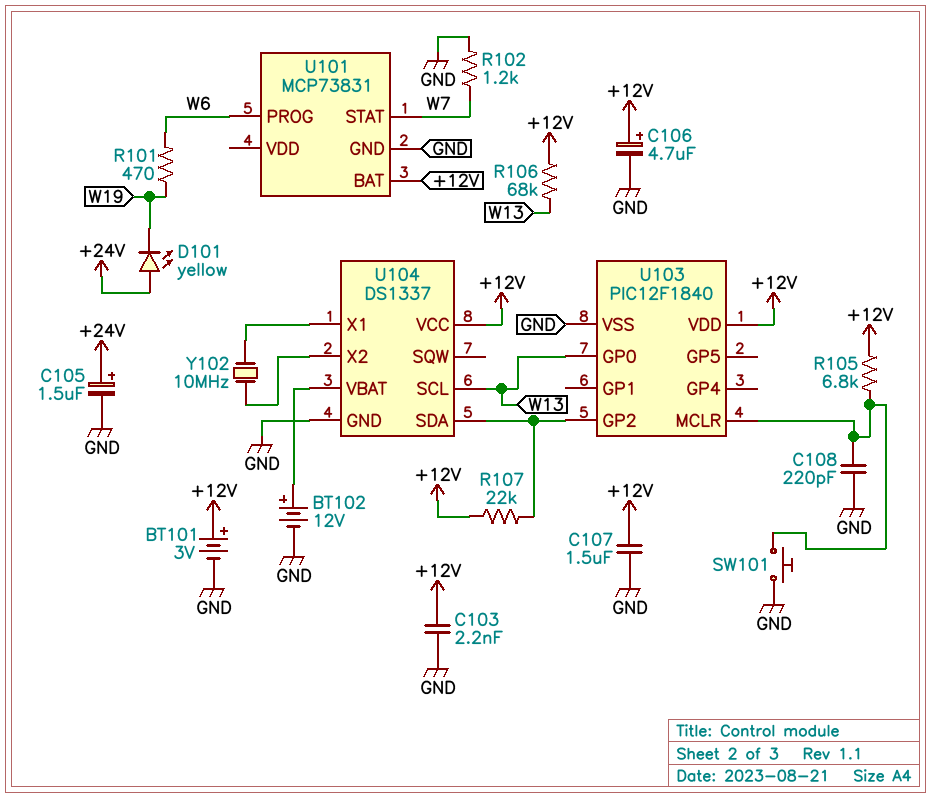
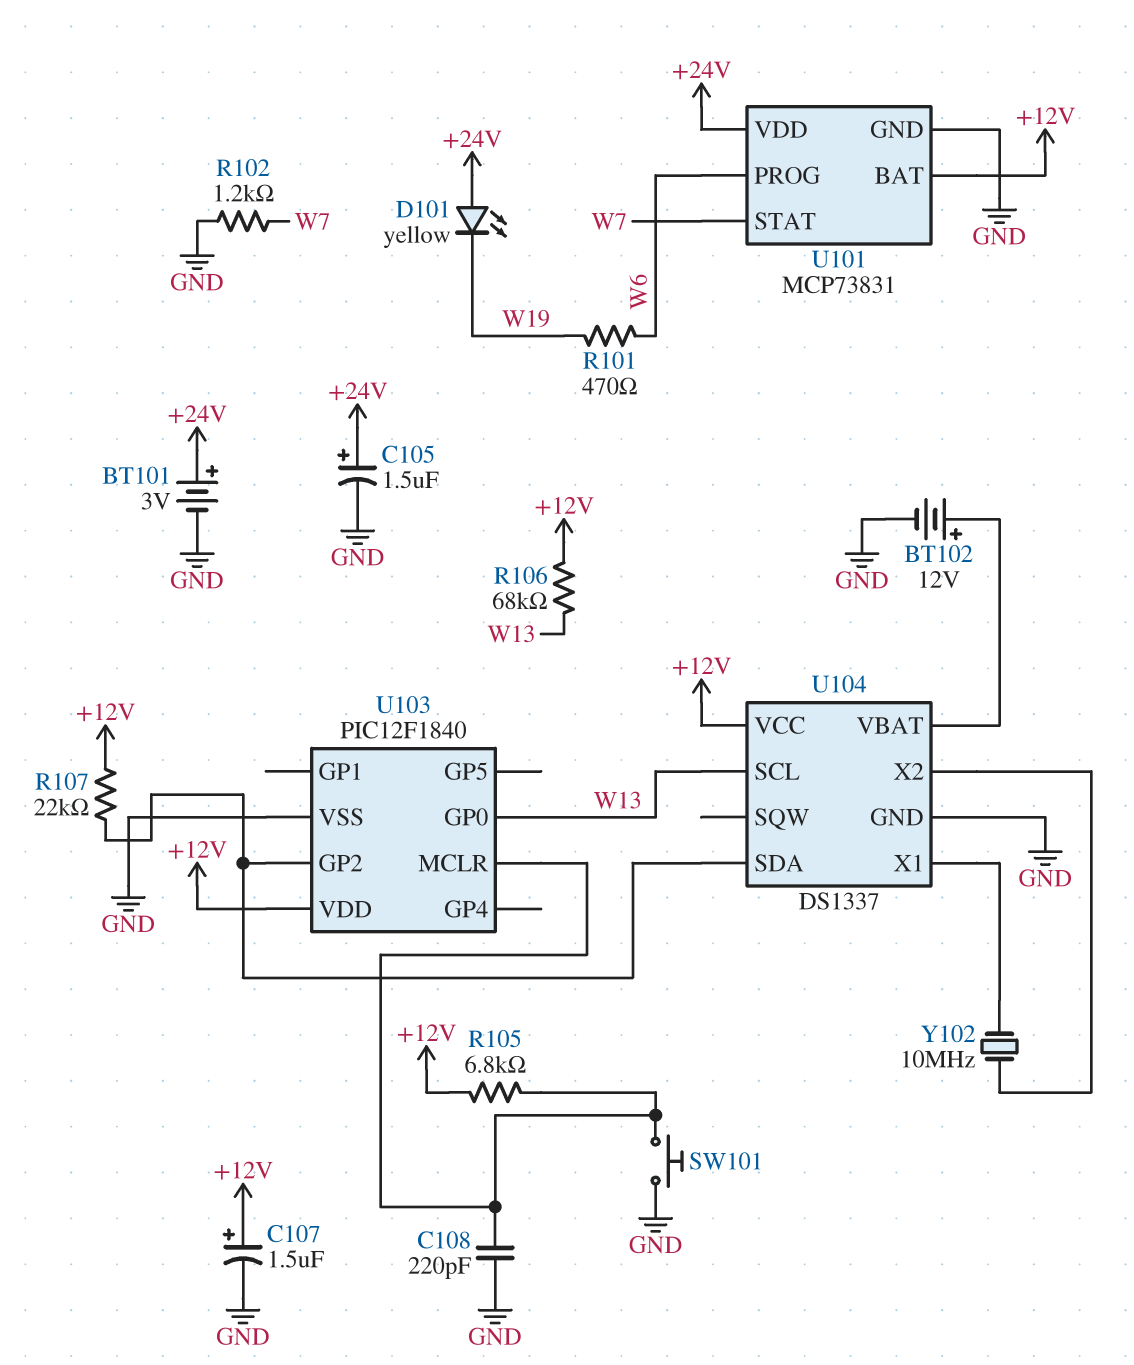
BT101: 3V (plus +12V, minus GND) -> 3V (plus +24V, minus GND)
C103: 2.2nF (+12V, GND) -> none
C106: 4.7uF (plus +12V, minus GND) -> none
C107: 1.5uF (+12V, GND) -> 1.5uF (plus +12V, minus GND)
U101 pin VDD: none -> +24V

